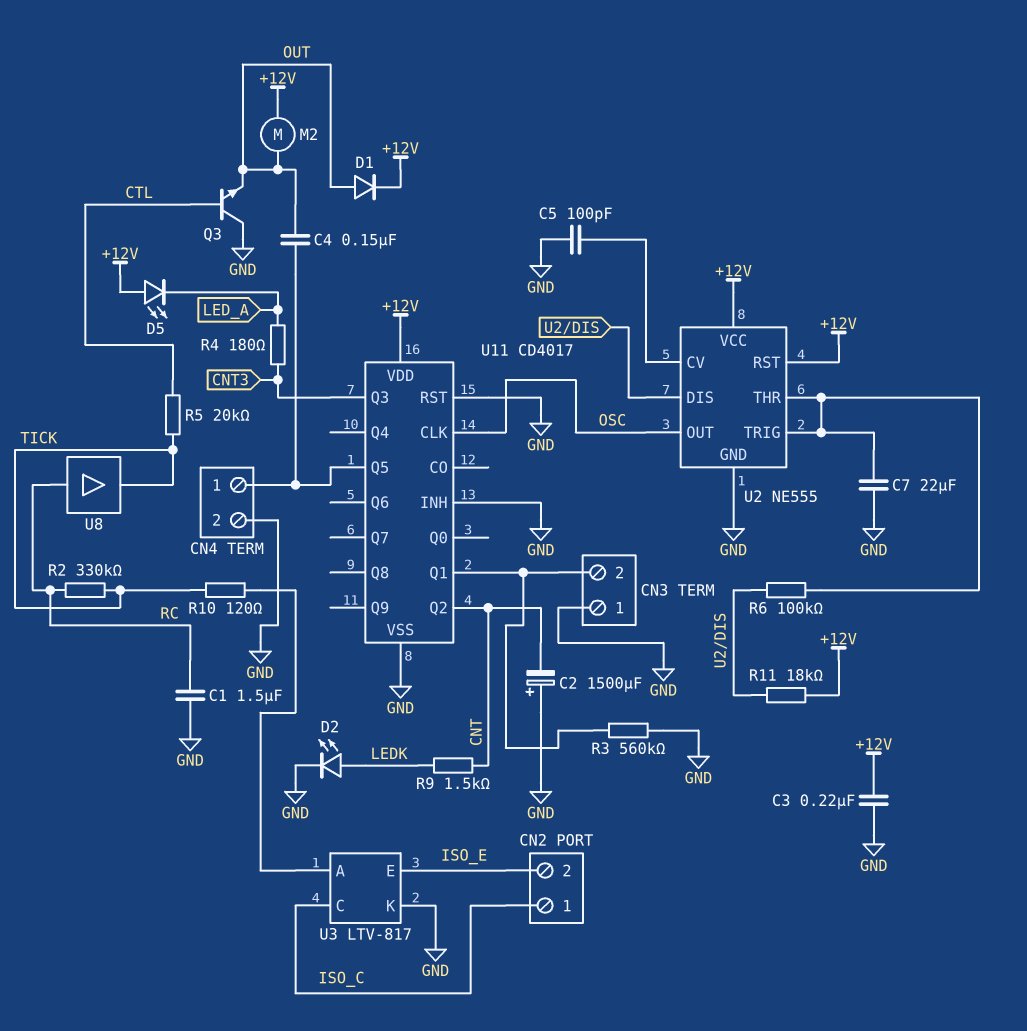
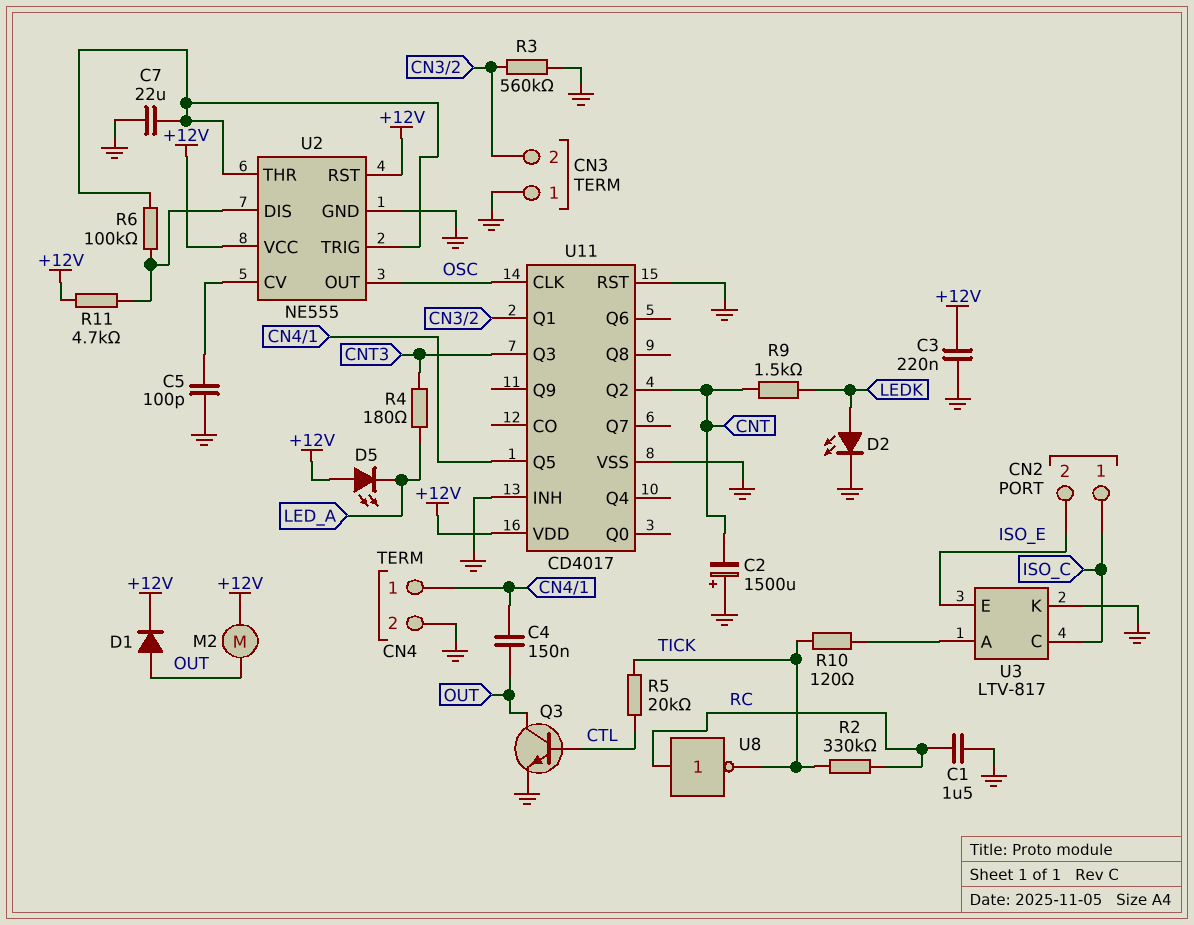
Q3: NPN (B CTL, C GND, E OUT) -> NPN (B CTL, C OUT, E GND)
R11: 18k (+12V, U2/DIS) -> 4.7k (+12V, U2/DIS)
U8: buffer (in RC, out TICK) -> NOT (in RC, out TICK)

